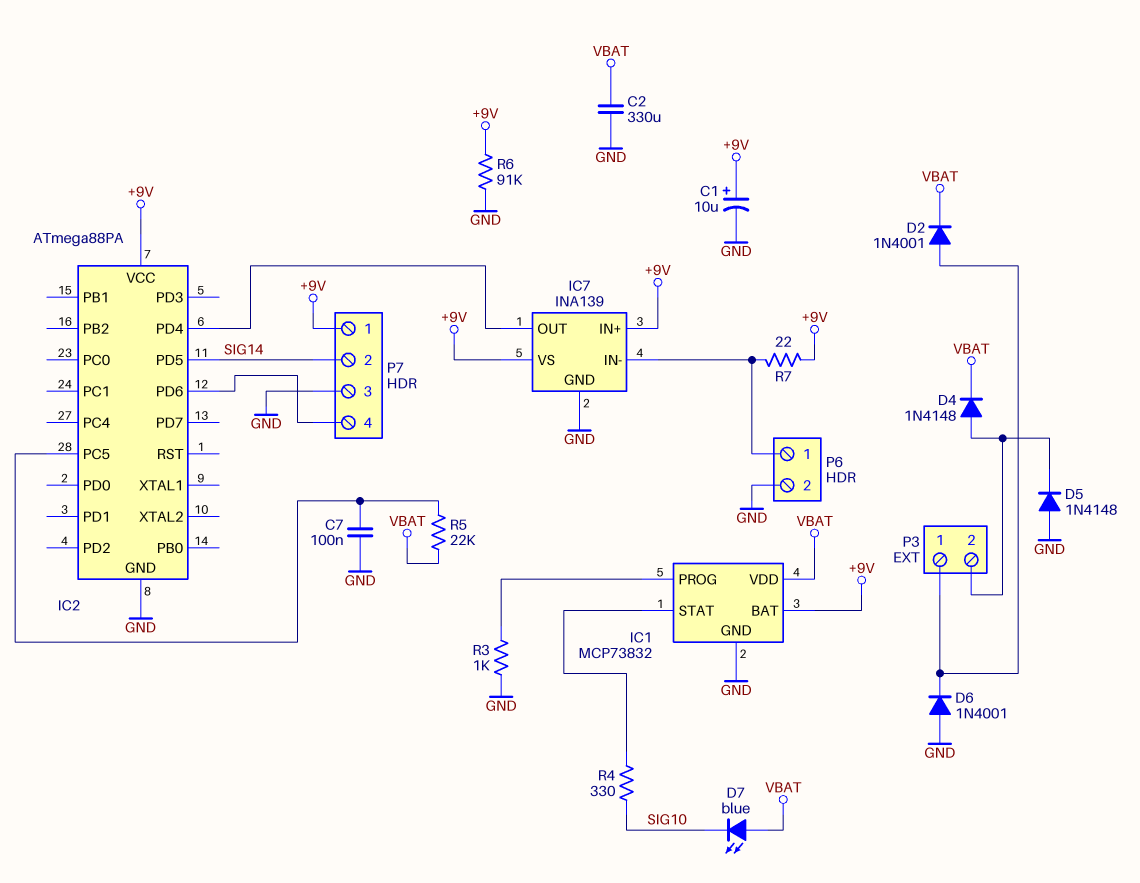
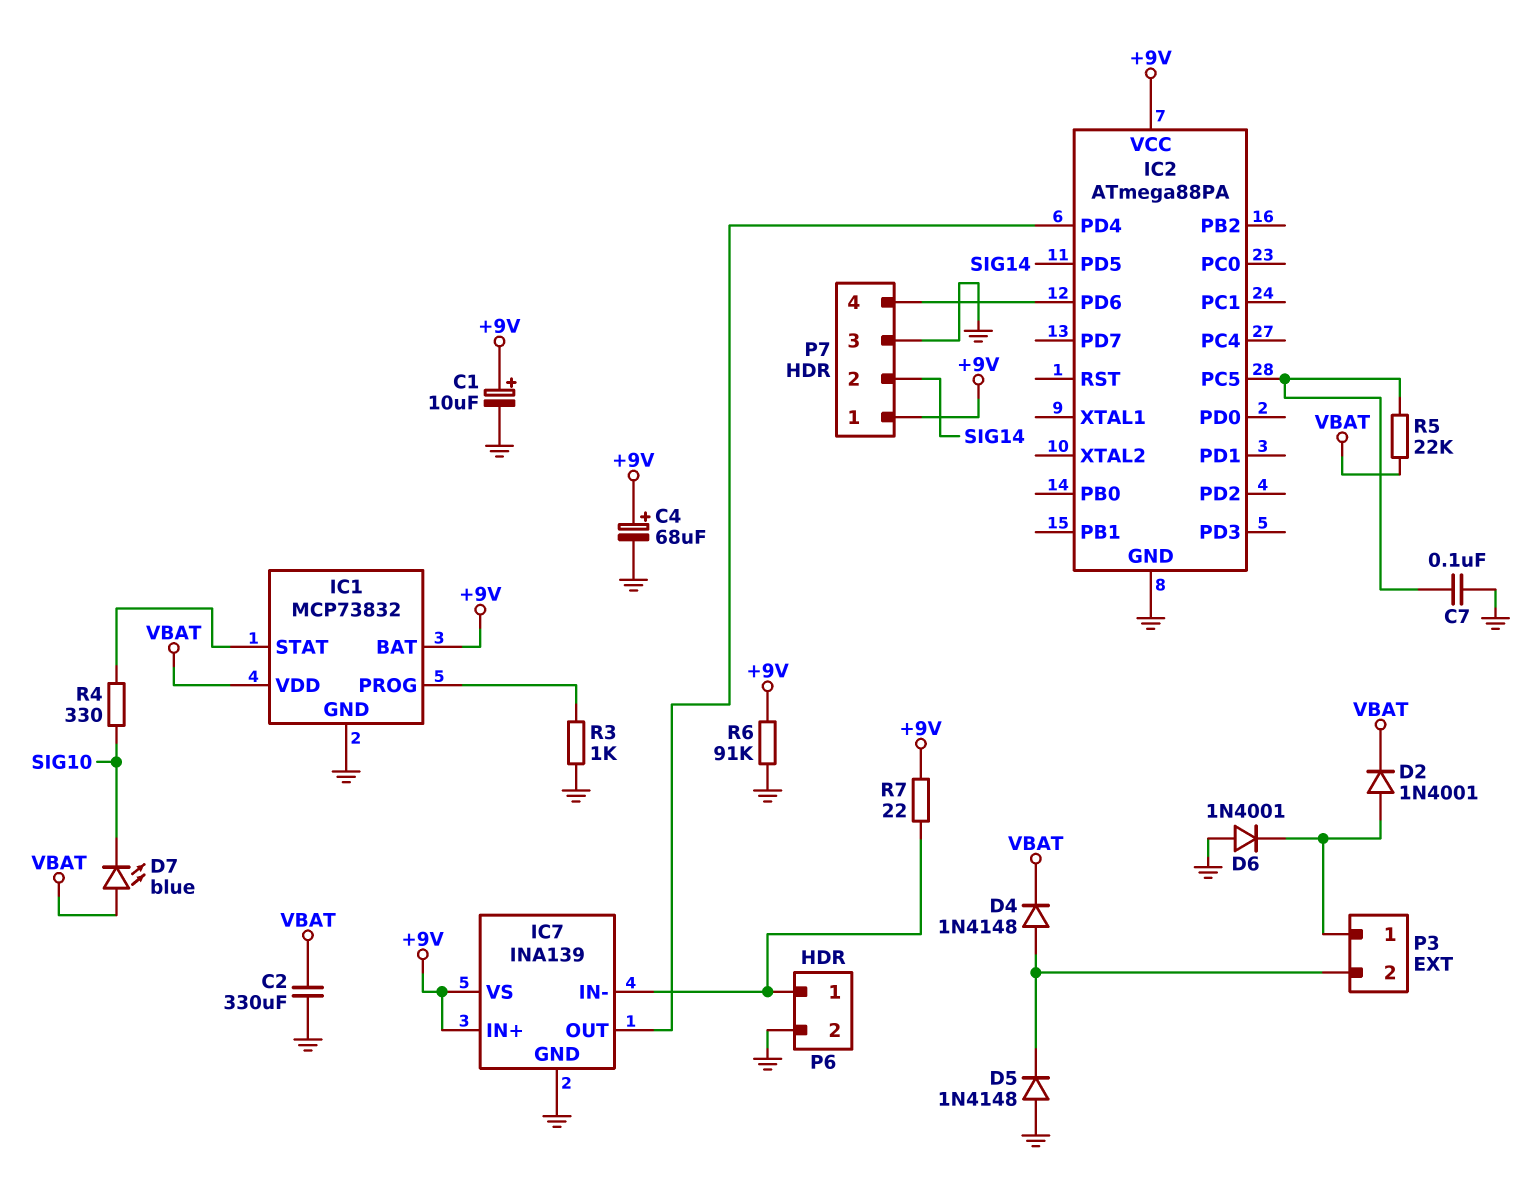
C4: none -> 68uF (plus +9V, minus GND)

